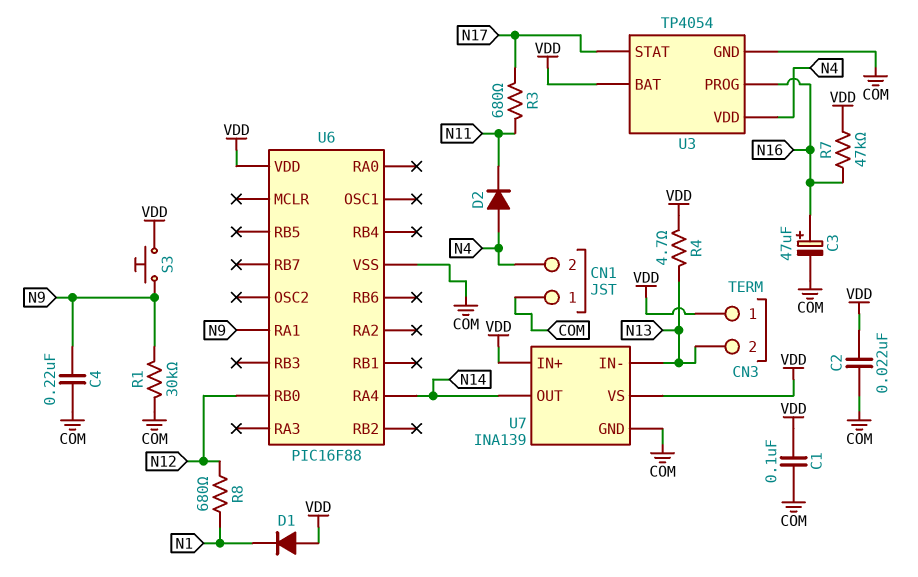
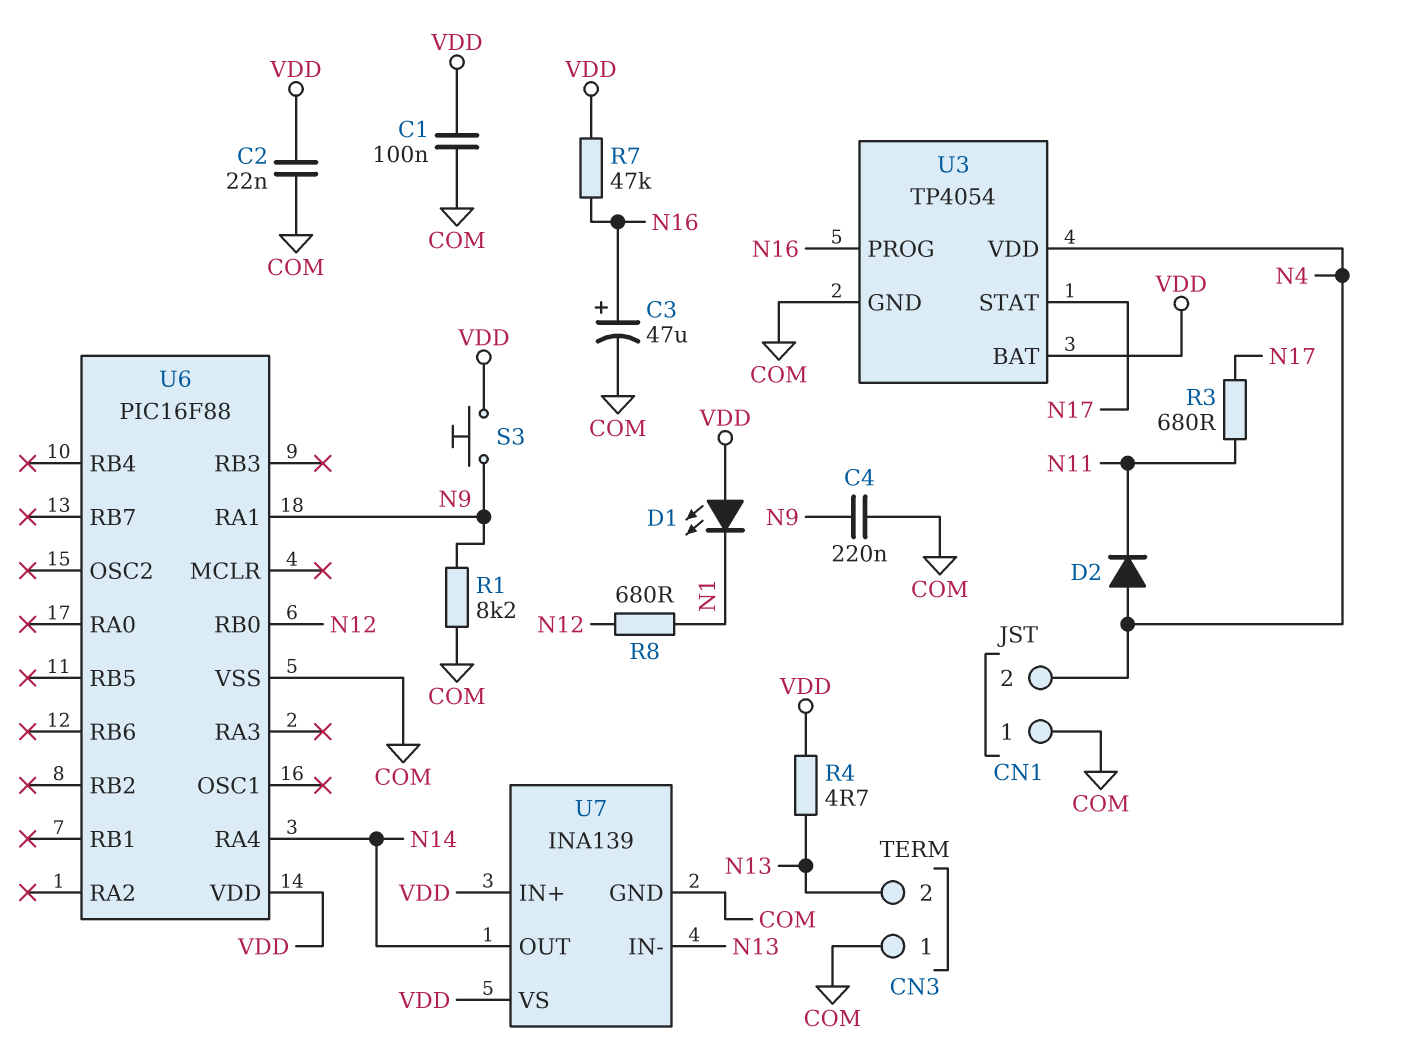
CN3 pin 1: VDD -> COM
D1: diode (A VDD, K N1) -> LED (A VDD, K N1)
R1: 30k (COM, N9) -> 8.2k (COM, N9)

